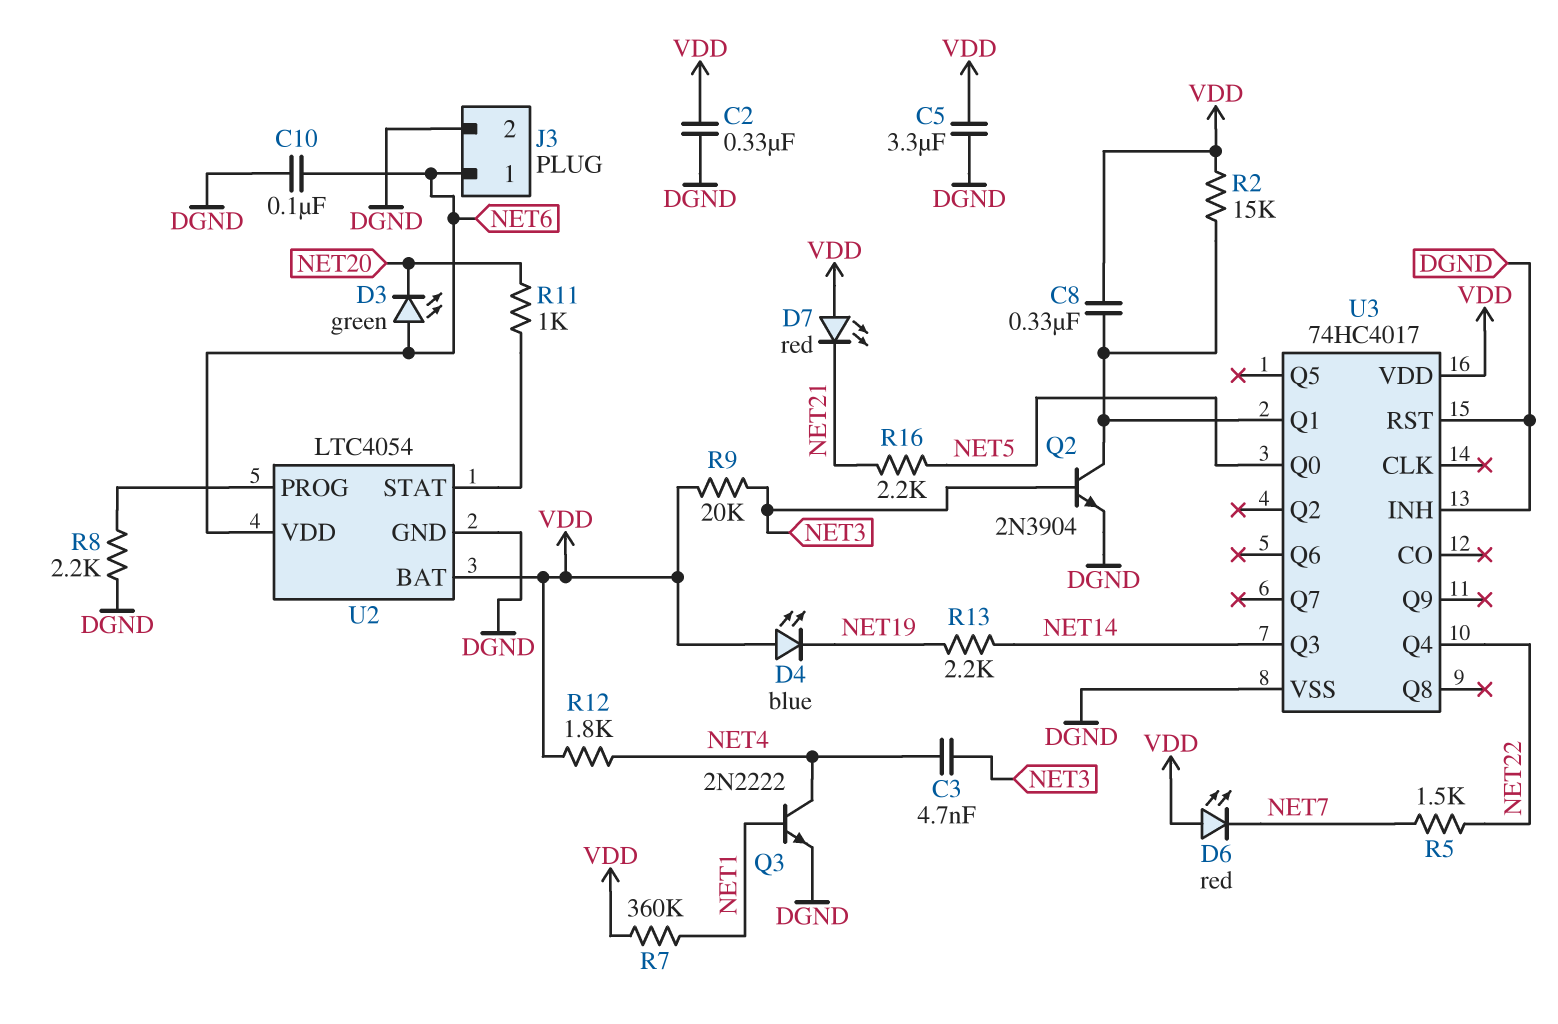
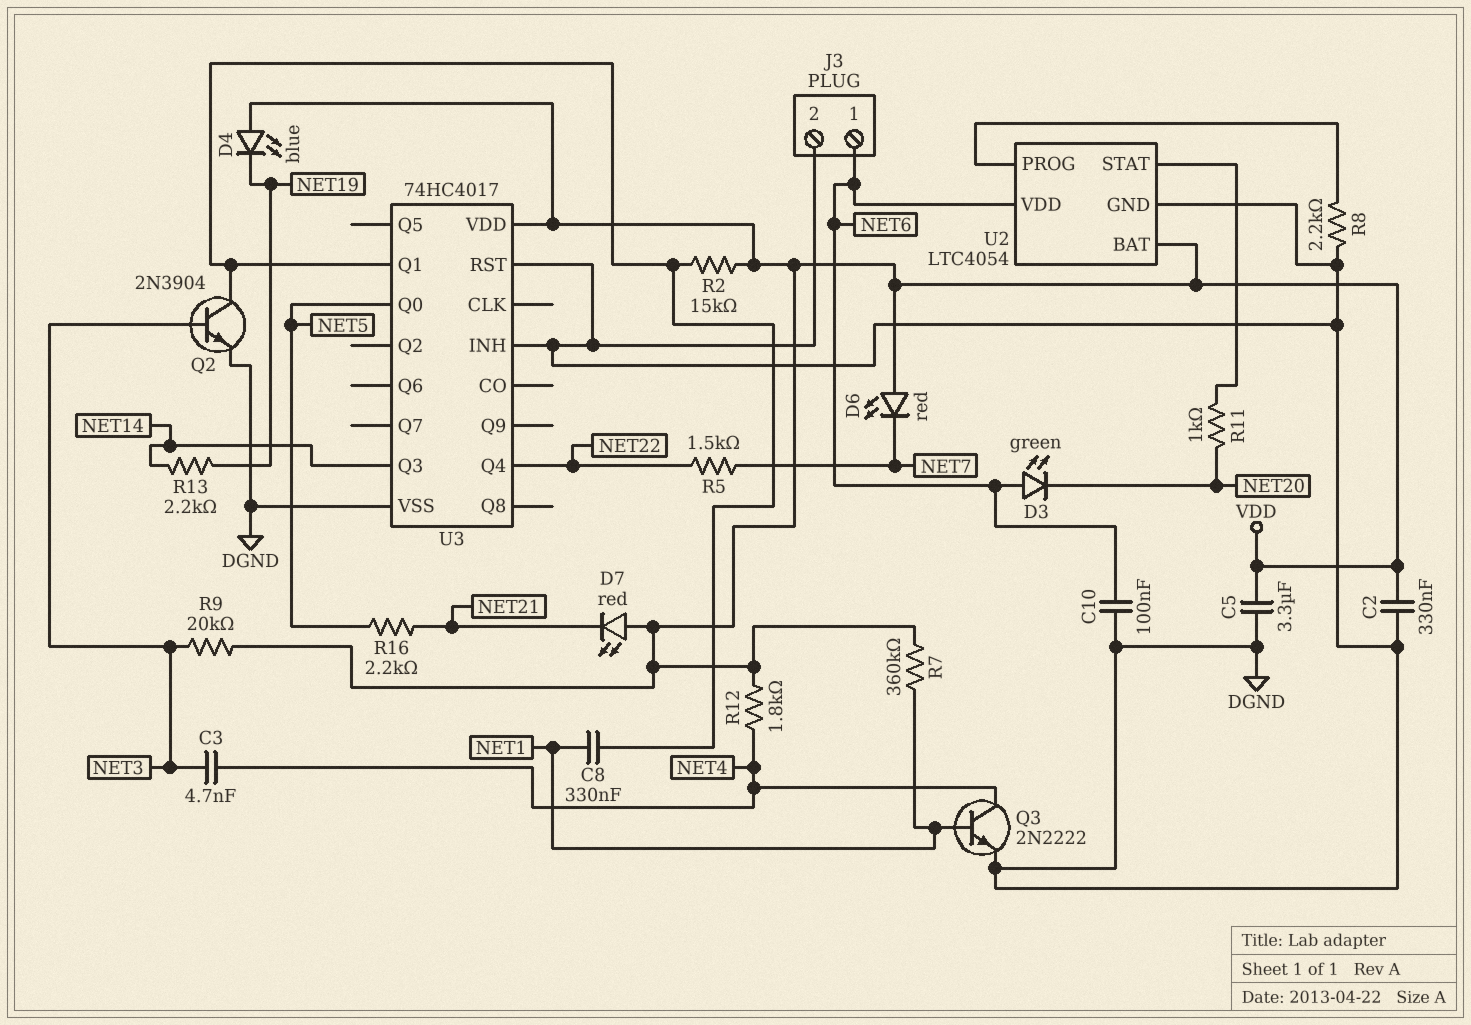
C8: 330nF (U3/Q1, VDD) -> 330nF (NET1, U3/Q1)

